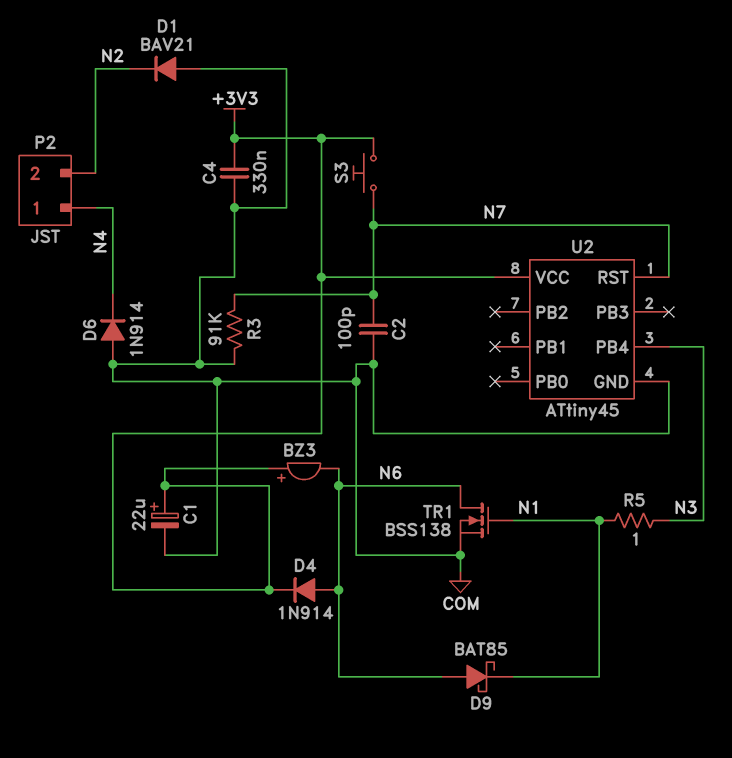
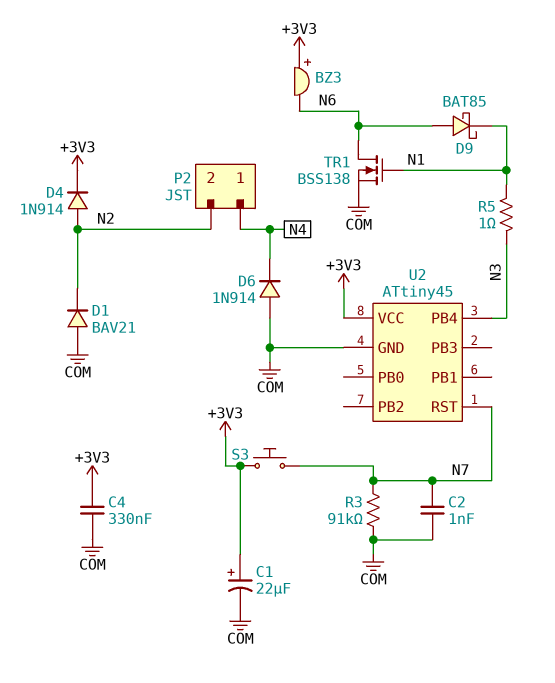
C2: 100pF (COM, N7) -> 1nF (COM, N7)
D4: diode 1N914 (A N6, K +3V3) -> diode 1N914 (A N2, K +3V3)

